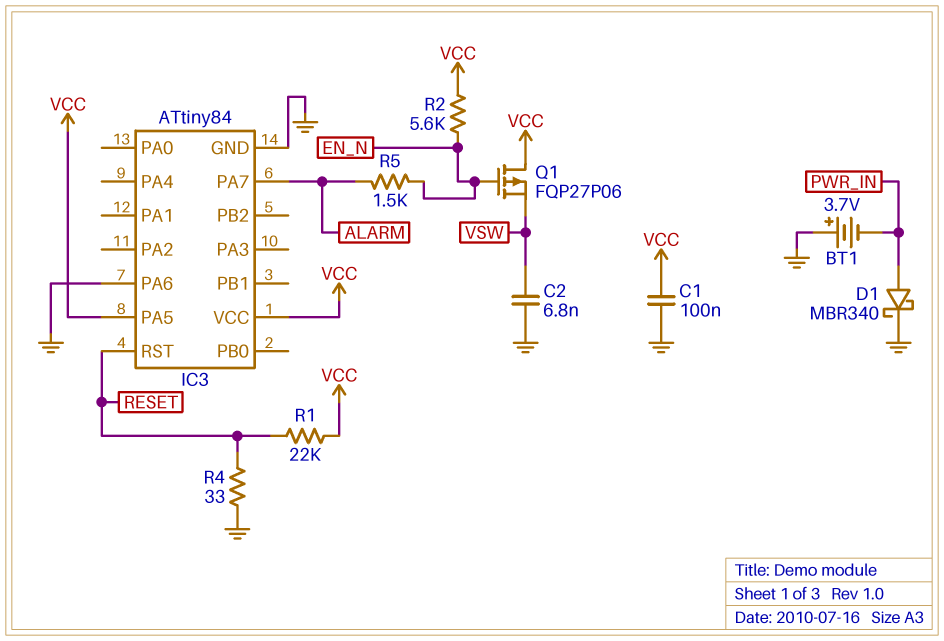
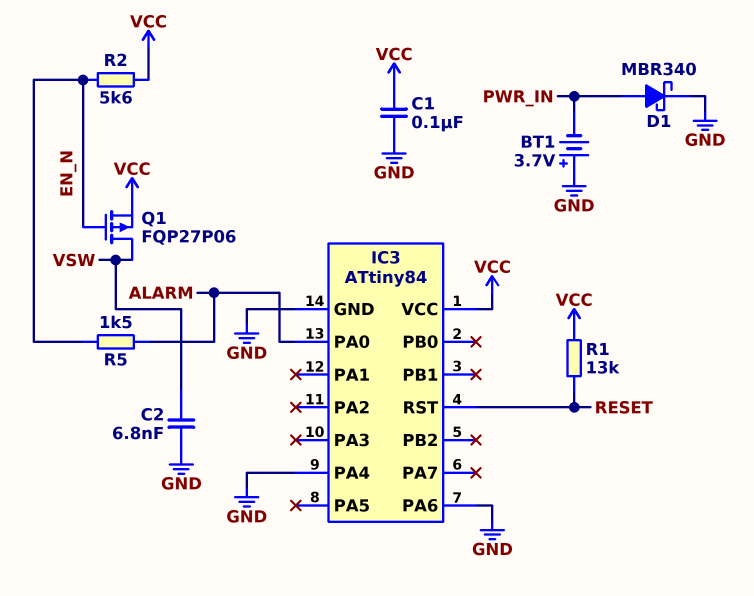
IC3 pin PA0: none -> ALARM
IC3 pin PA4: none -> GND
IC3 pin PA5: VCC -> none
IC3 pin PA7: ALARM -> none
Q1: PMOS FQP27P06 (G EN_N, D VCC, S VSW) -> PMOS FQP27P06 (G EN_N, D VSW, S VCC)
R1: 22k (RESET, VCC) -> 13k (RESET, VCC)
R4: 33 (GND, RESET) -> none

